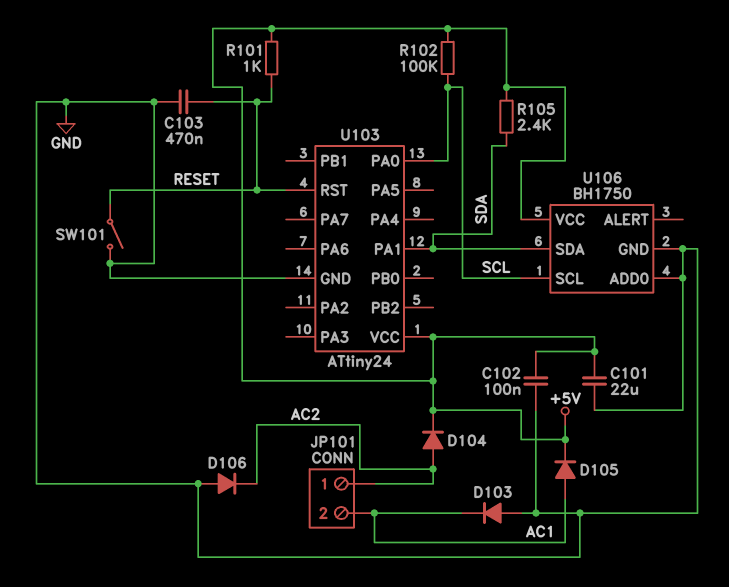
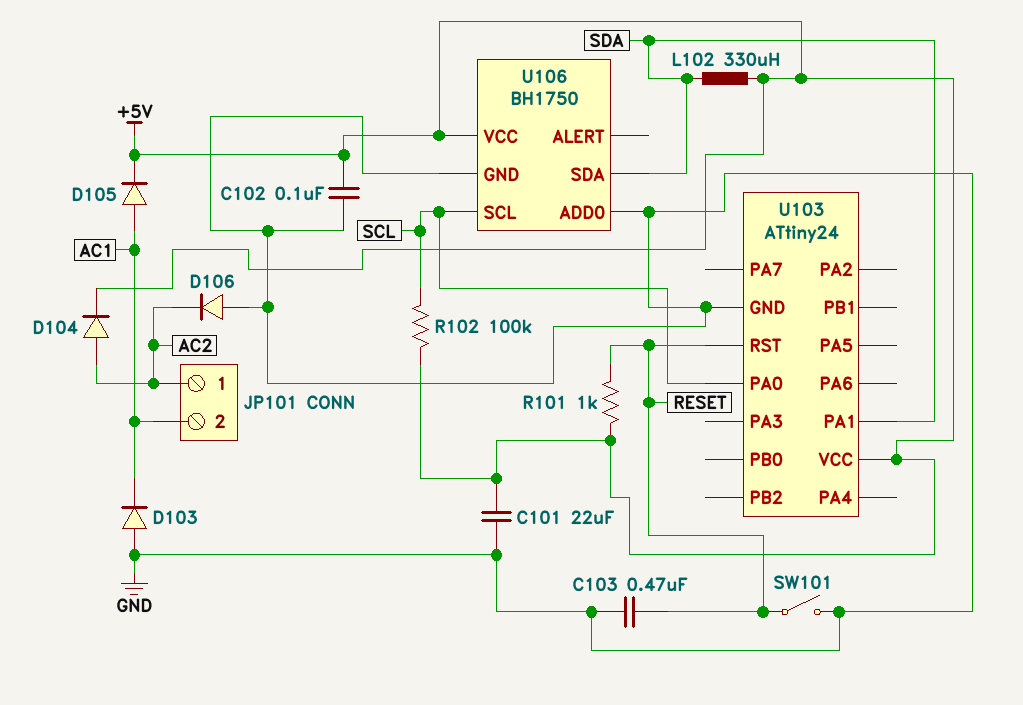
L102: none -> 330uH (+5V, SDA)
R105: 2.4k (+5V, SDA) -> none

